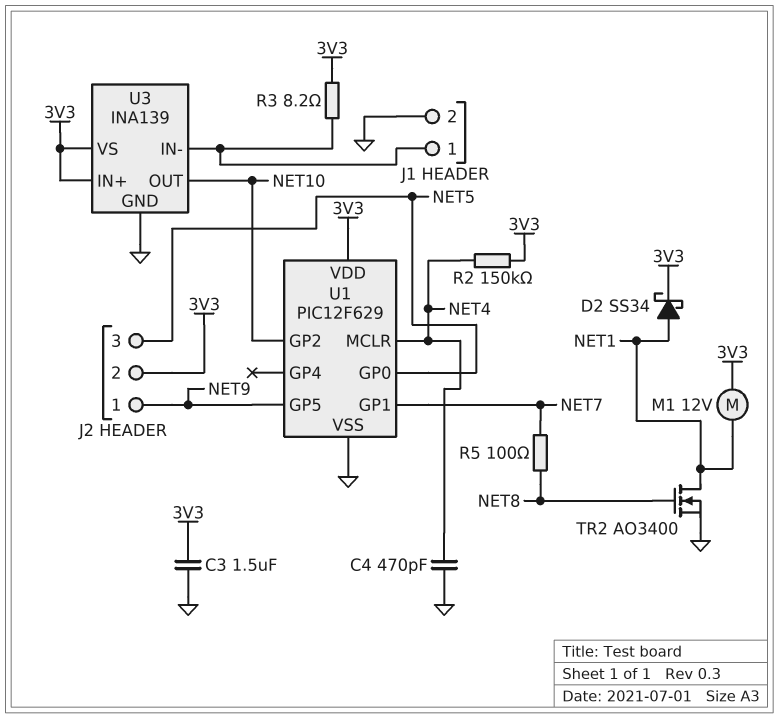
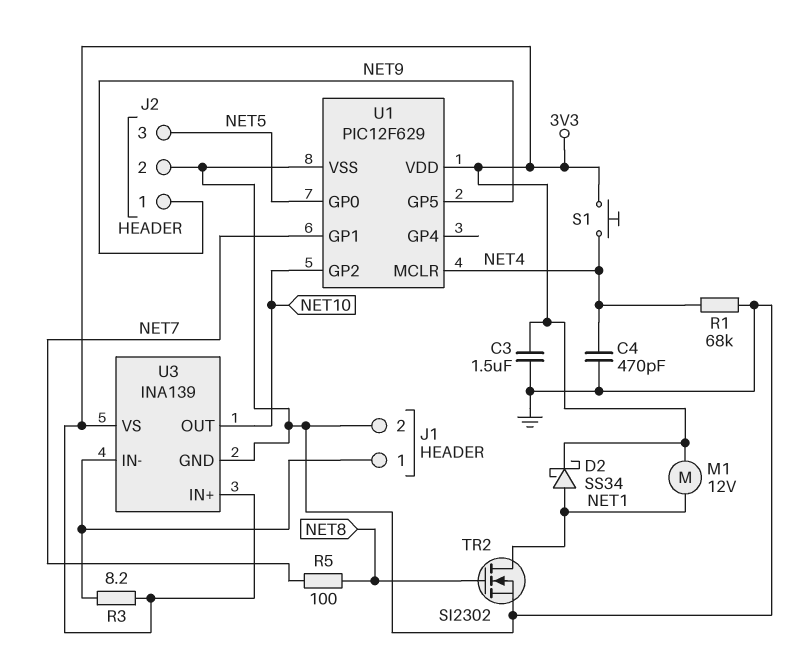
J2 pin 2: 3V3 -> GND
R1: none -> 68k (GND, NET4)
R2: 150k (3V3, NET4) -> none
S1: none -> button (3V3, NET4)
TR2: NMOS AO3400 (G NET8, D NET1, S GND) -> NMOS SI2302 (G NET8, D NET1, S GND)

